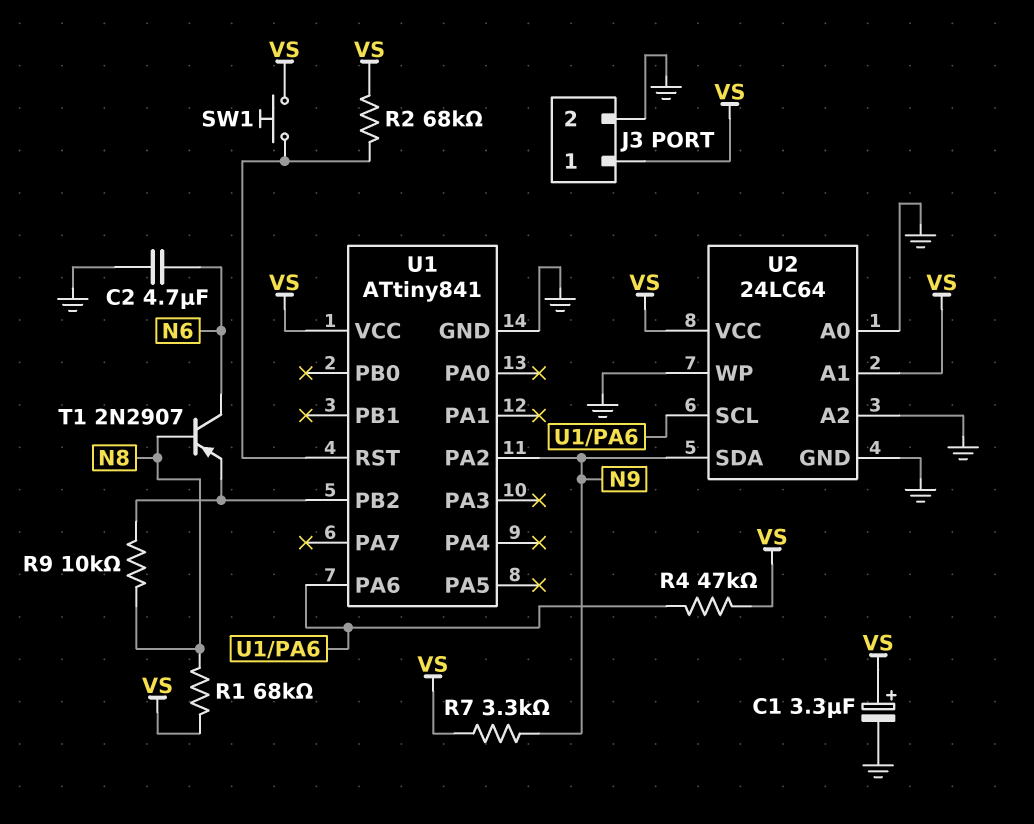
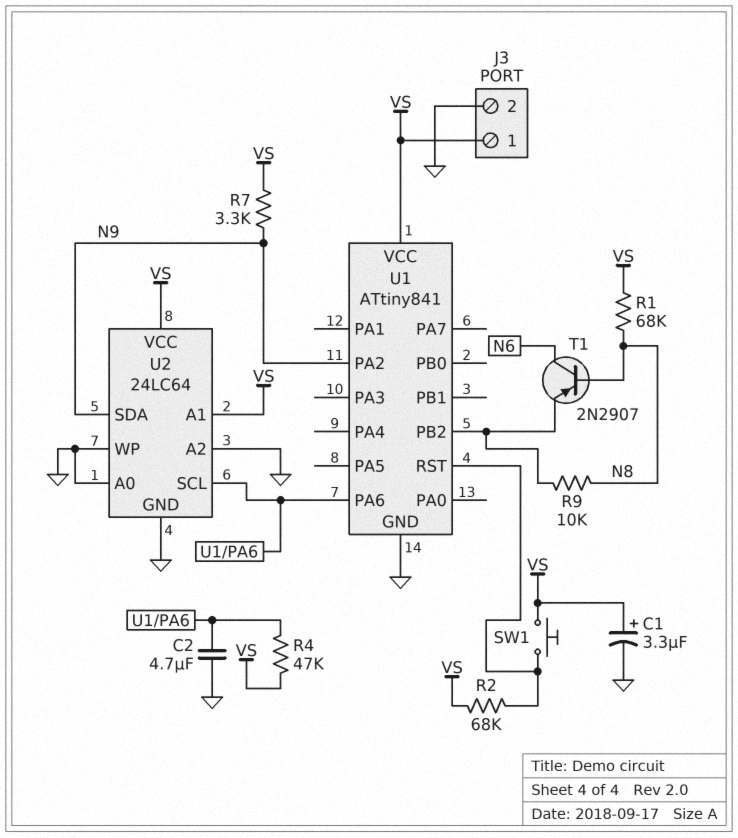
C2: 4.7uF (GND, N6) -> 4.7uF (GND, U1/PA6)

